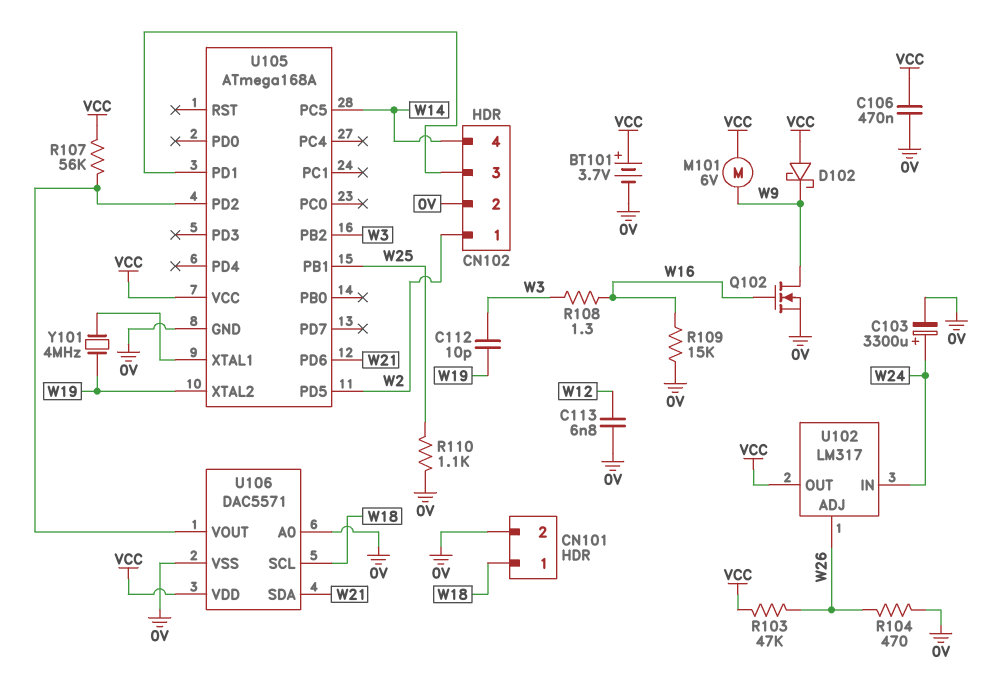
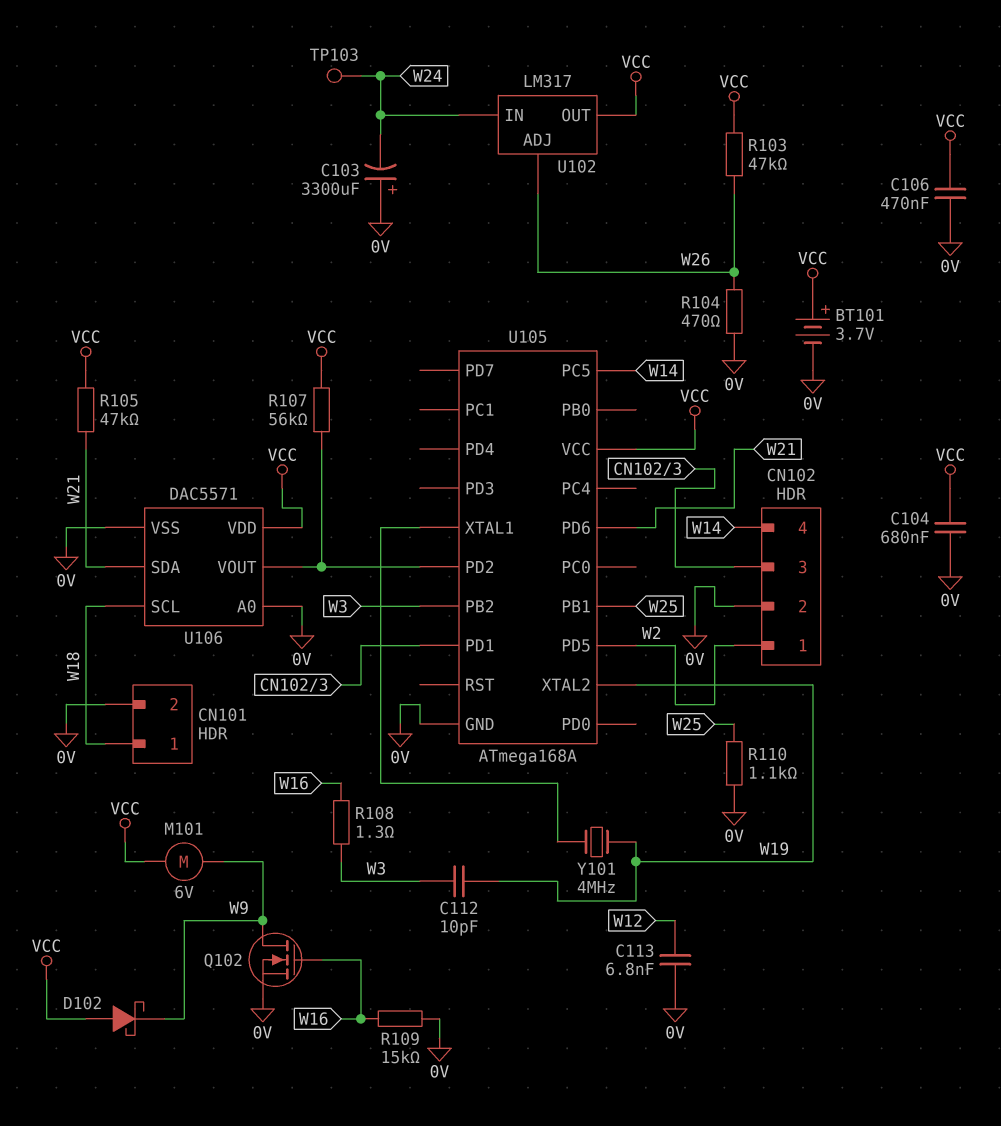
C103: 3300uF (plus W24, minus 0V) -> 3300uF (plus 0V, minus W24)
C104: none -> 680nF (0V, VCC)
R105: none -> 47k (VCC, W21)
TP103: none -> test point (W24)

